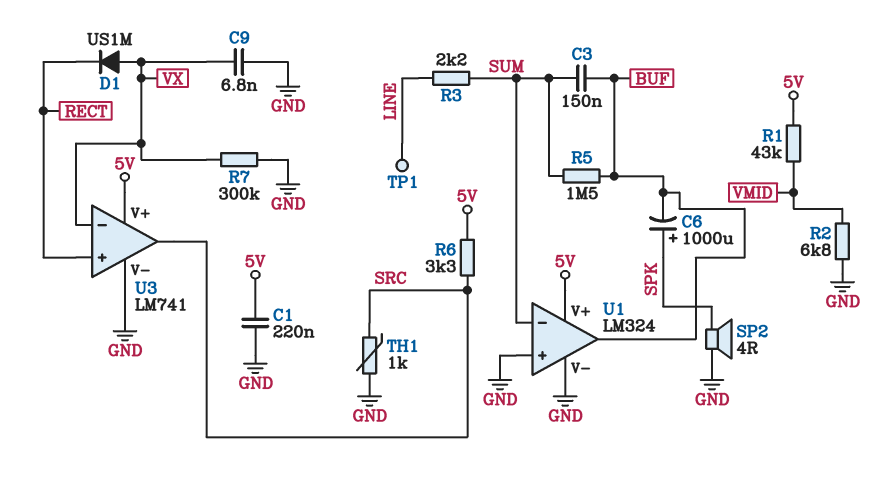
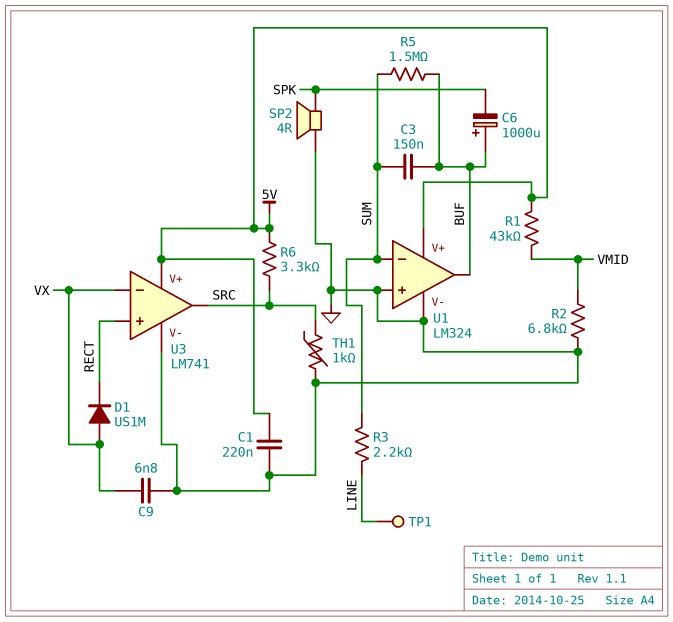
C6: 1000uF (plus SPK, minus BUF) -> 1000uF (plus BUF, minus SPK)
R7: 300k (GND, VX) -> none

